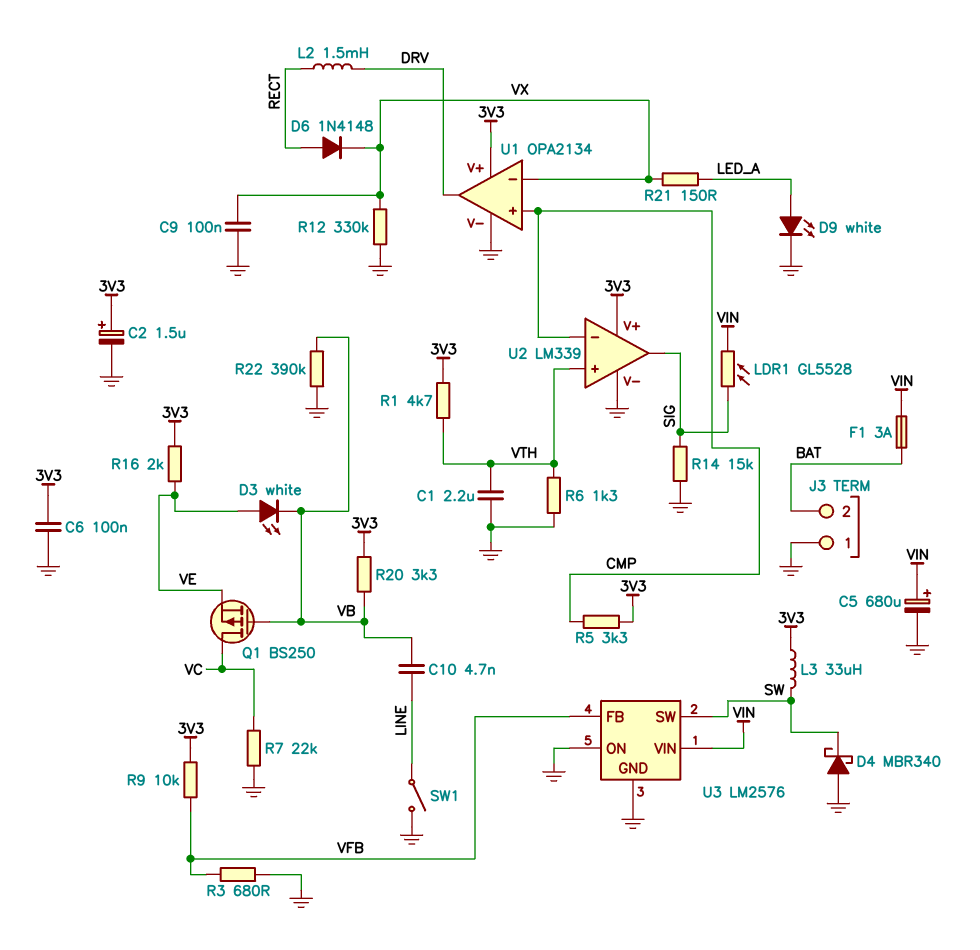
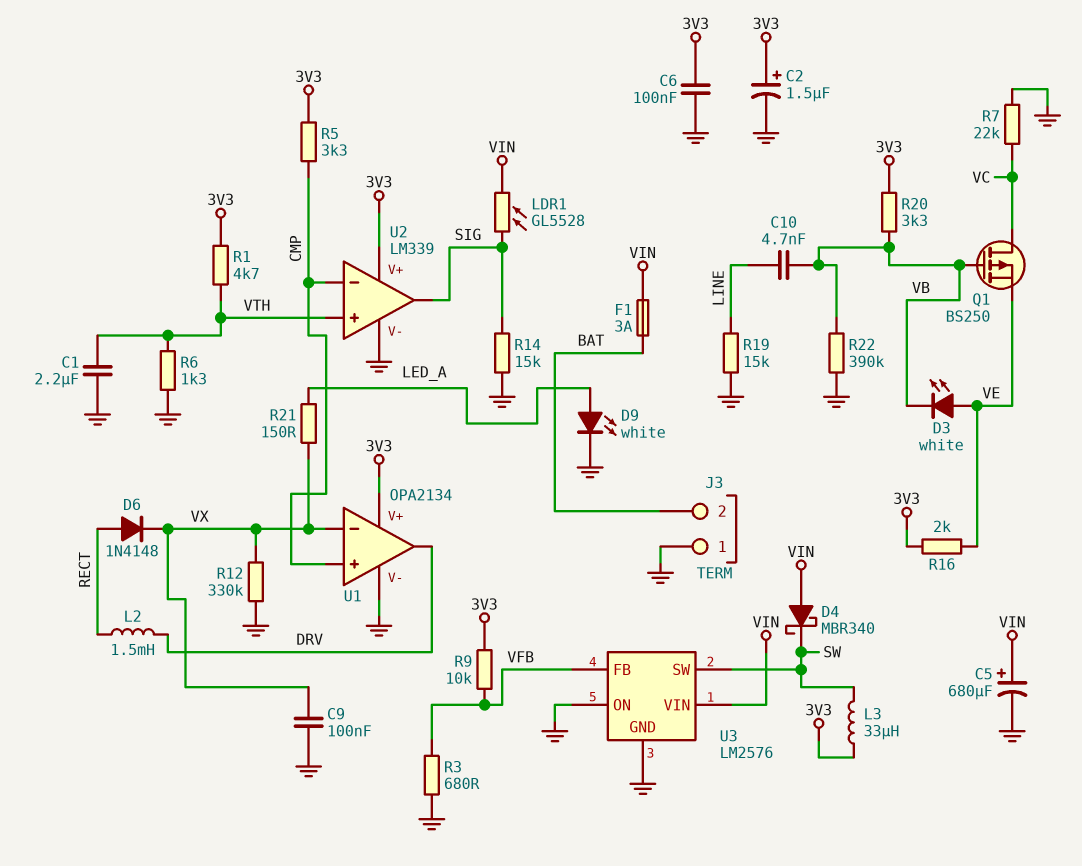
D4: schottky MBR340 (A GND, K SW) -> schottky MBR340 (A VIN, K SW)
R19: none -> 15k (GND, LINE)
SW1: switch (GND, LINE) -> none

